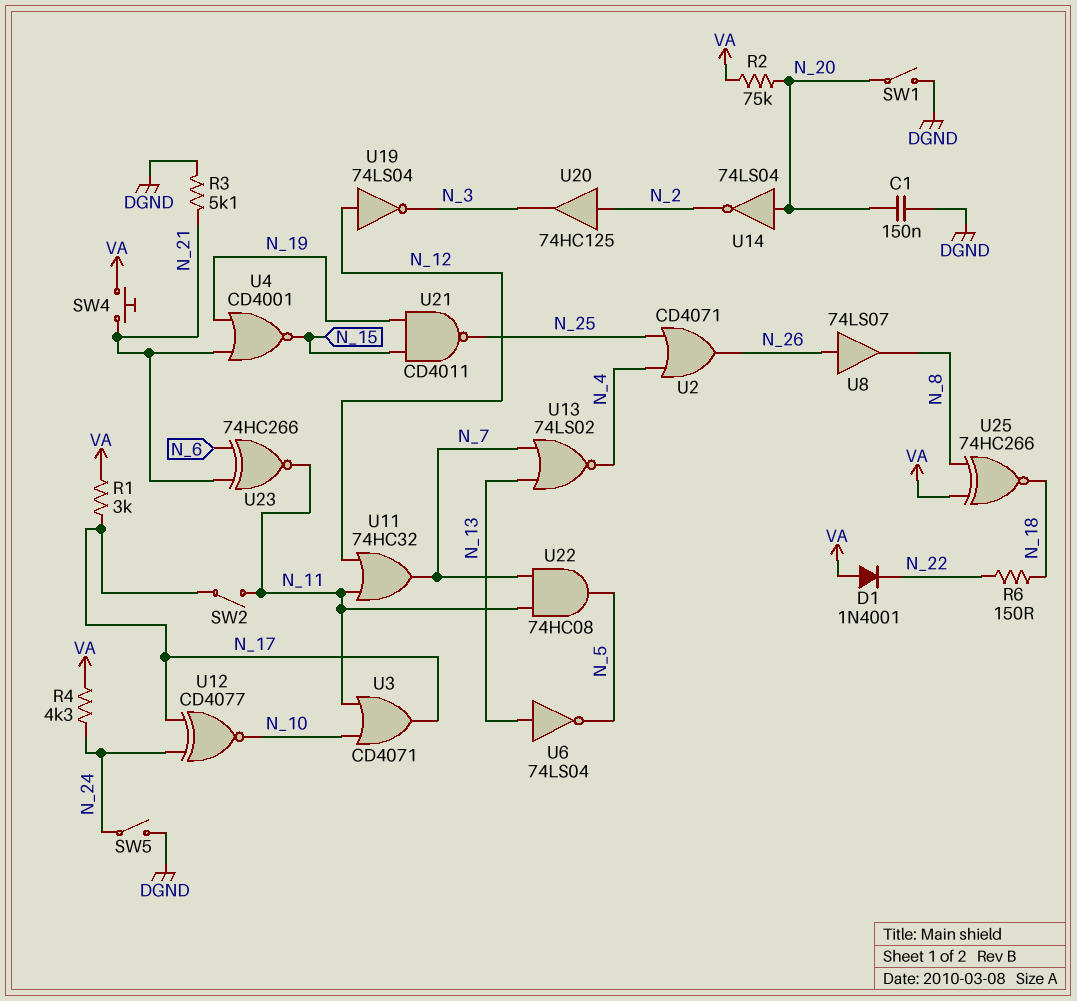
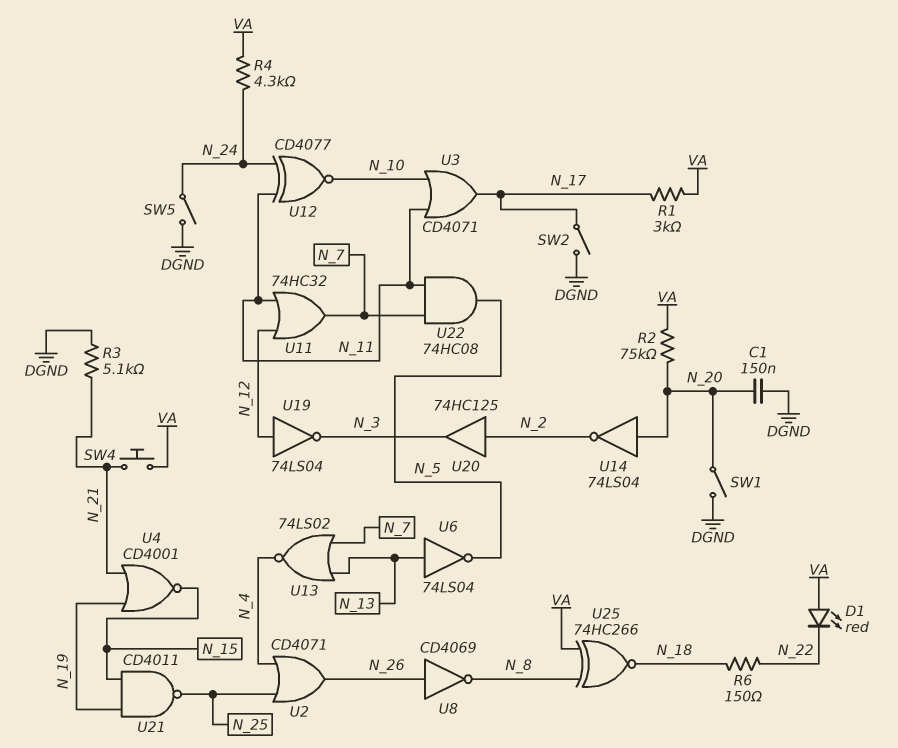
D1: diode 1N4001 (A VA, K N_22) -> LED red (A VA, K N_22)
SW2: switch (N_11, N_17) -> switch (DGND, N_17)
U8: buffer 74LS07 (in N_26, out N_8) -> NOT CD4069 (in N_26, out N_8)
U12: XNOR CD4077 (in N_17, in N_24, out N_10) -> XNOR CD4077 (in N_11, in N_24, out N_10)
U23: XNOR 74HC266 (in N_6, in N_21, out N_11) -> none

